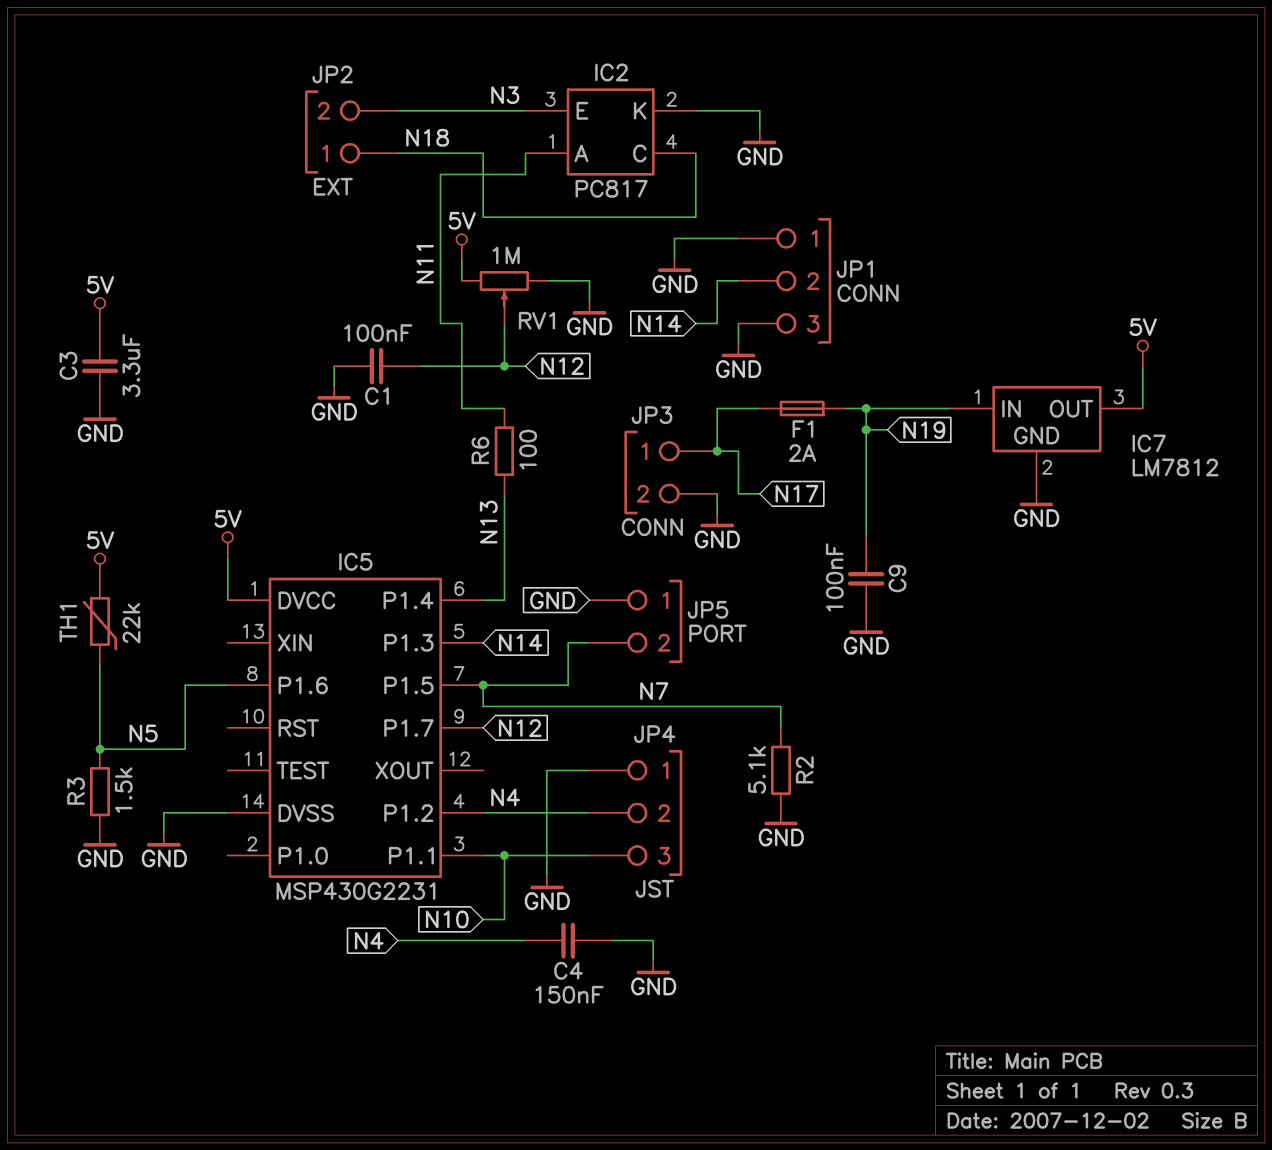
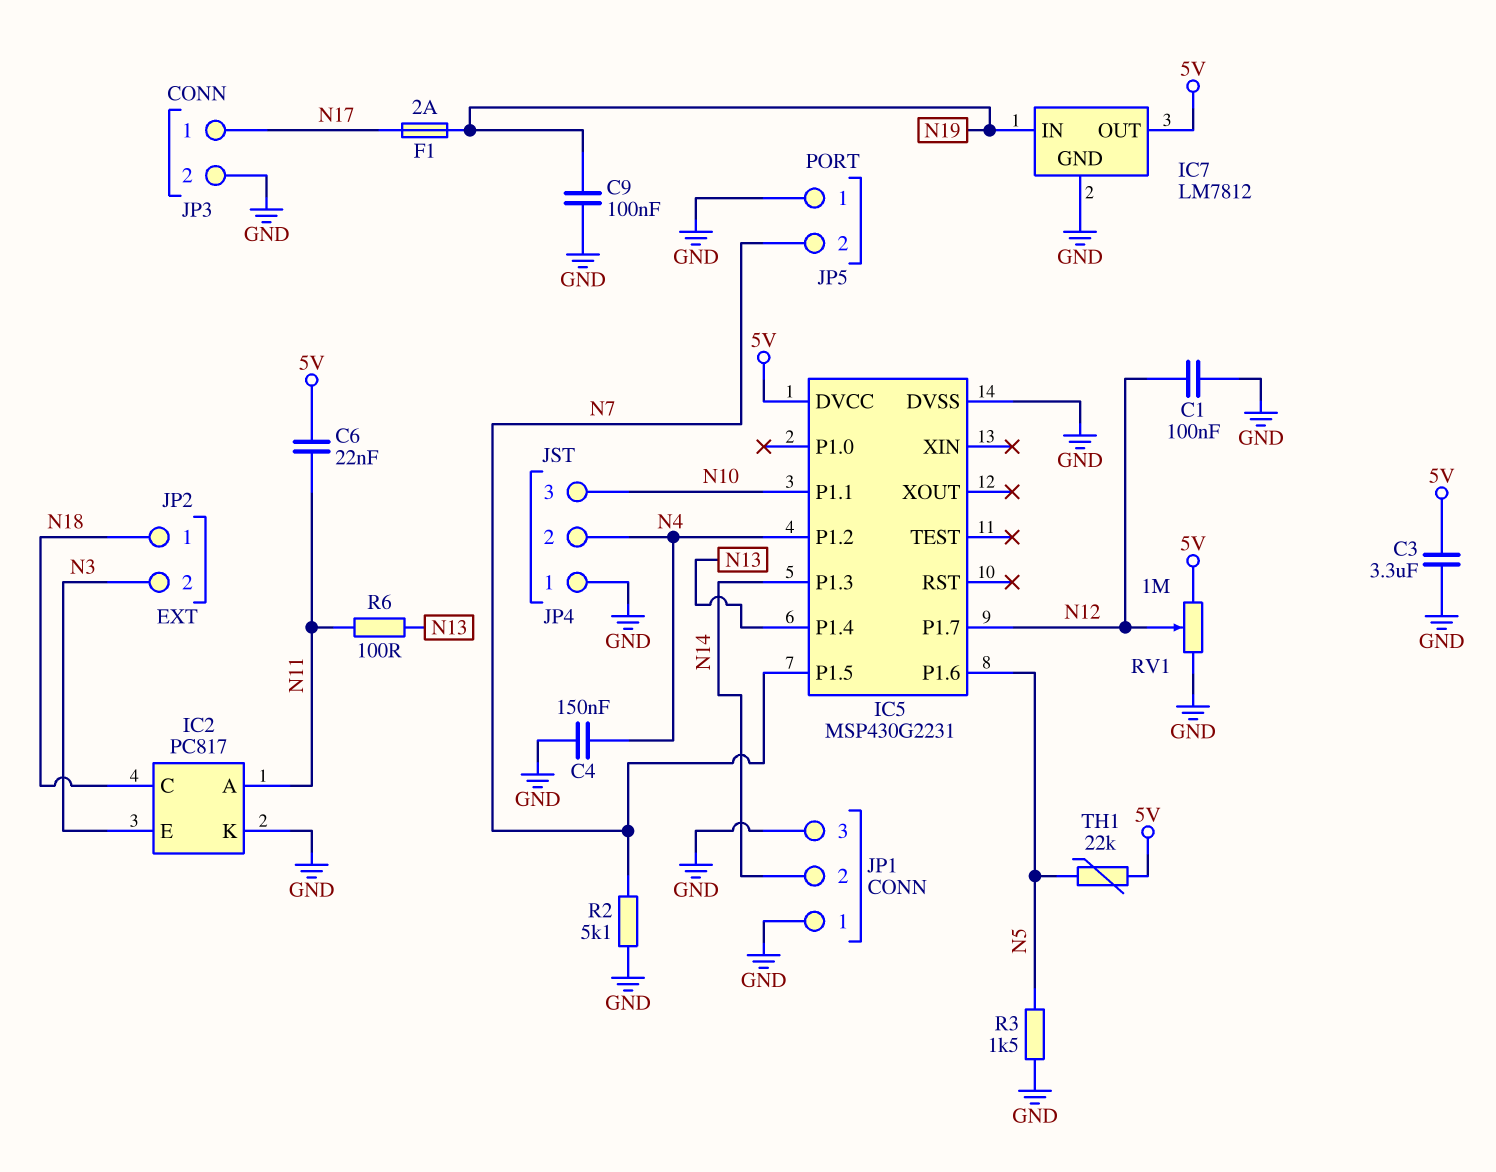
C6: none -> 22nF (5V, N11)

